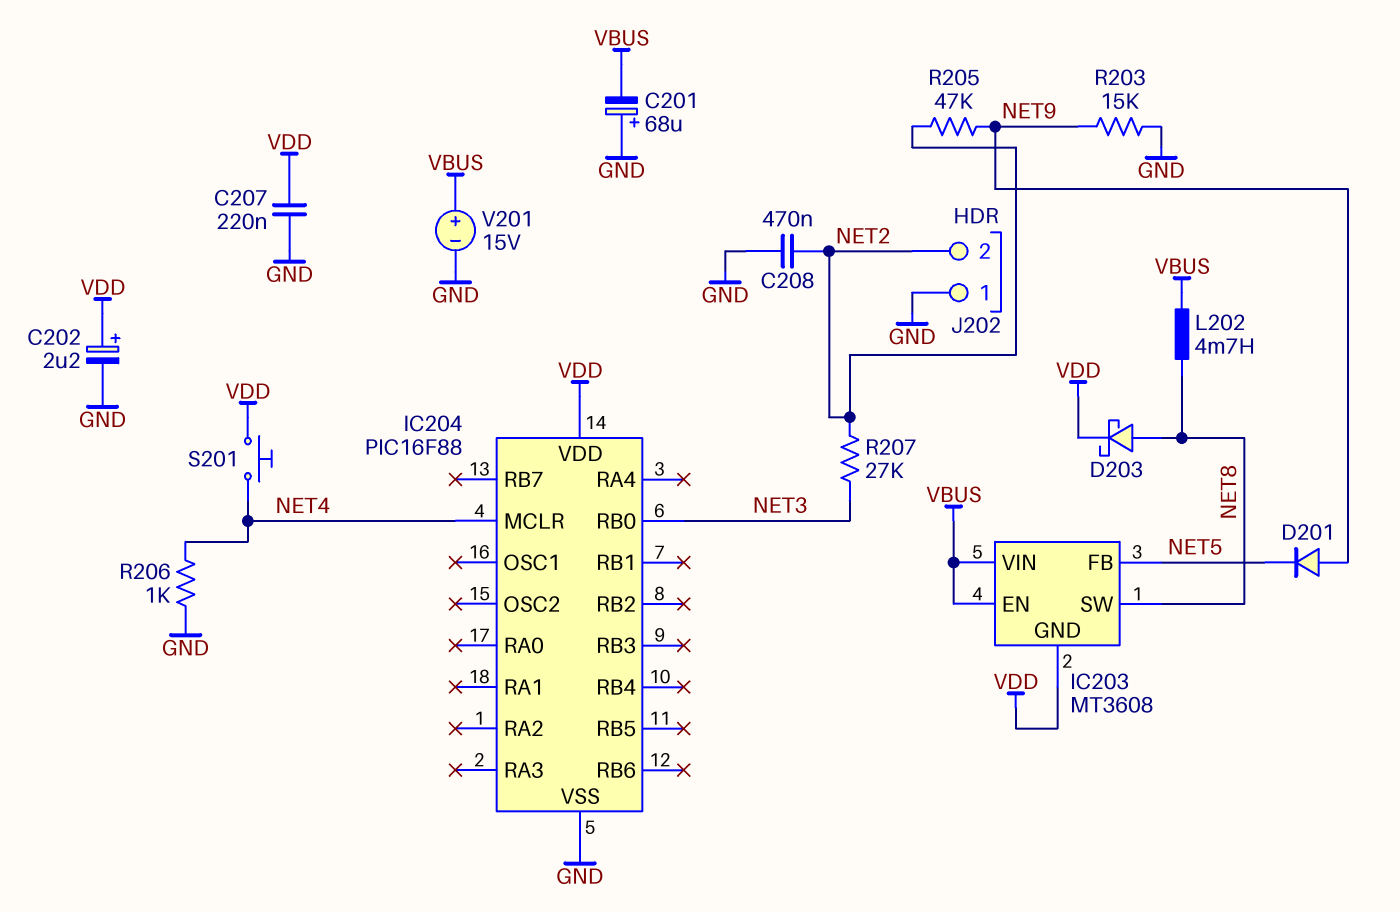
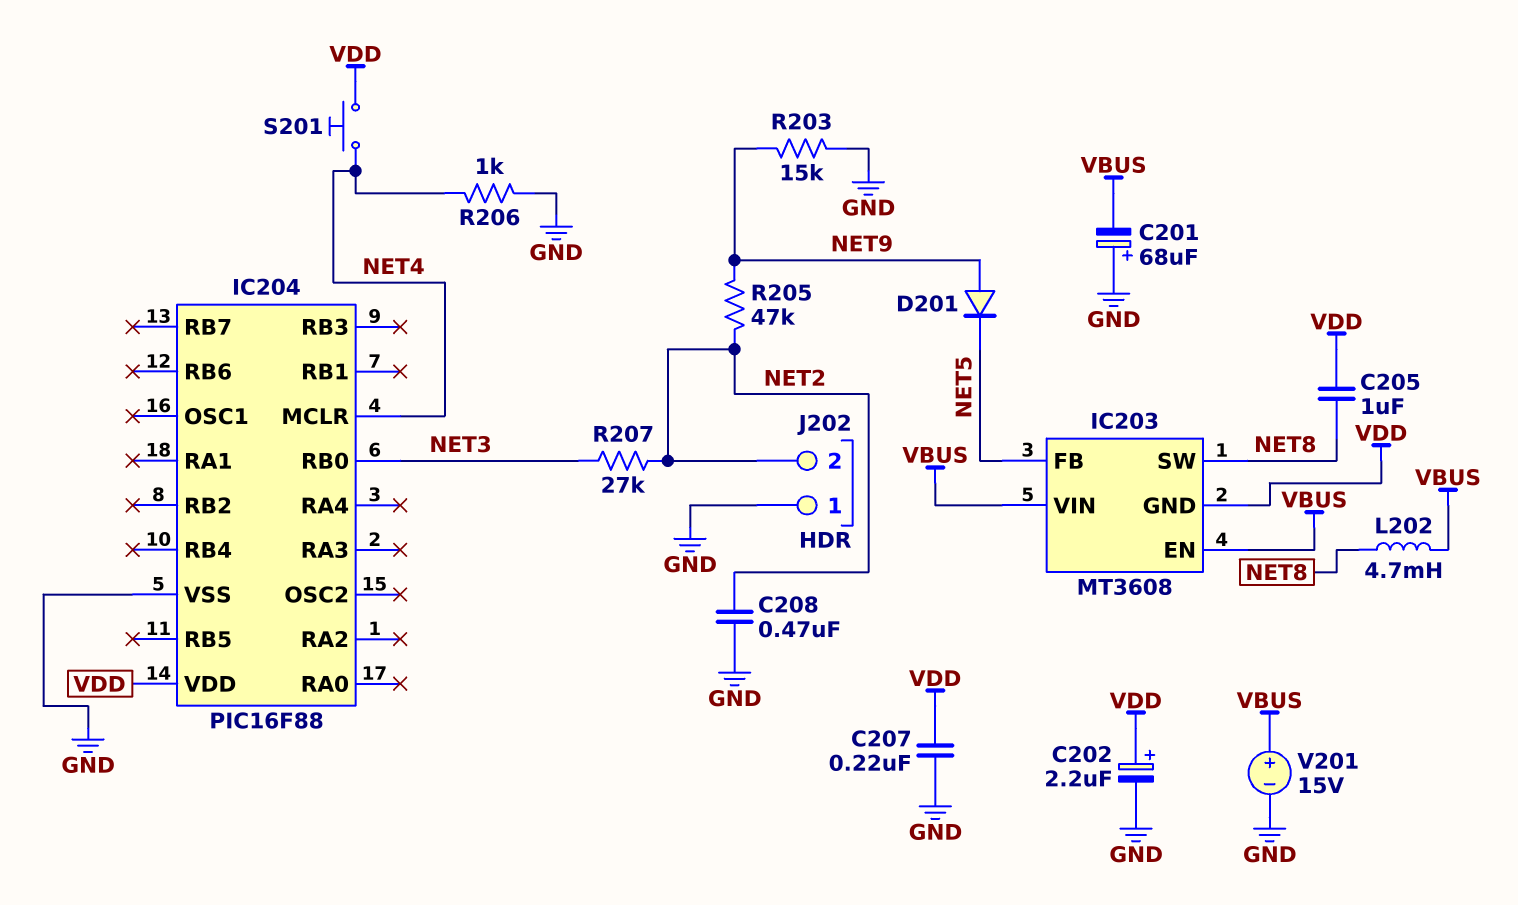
C205: none -> 1uF (NET8, VDD)
D203: schottky (A NET8, K VDD) -> none

